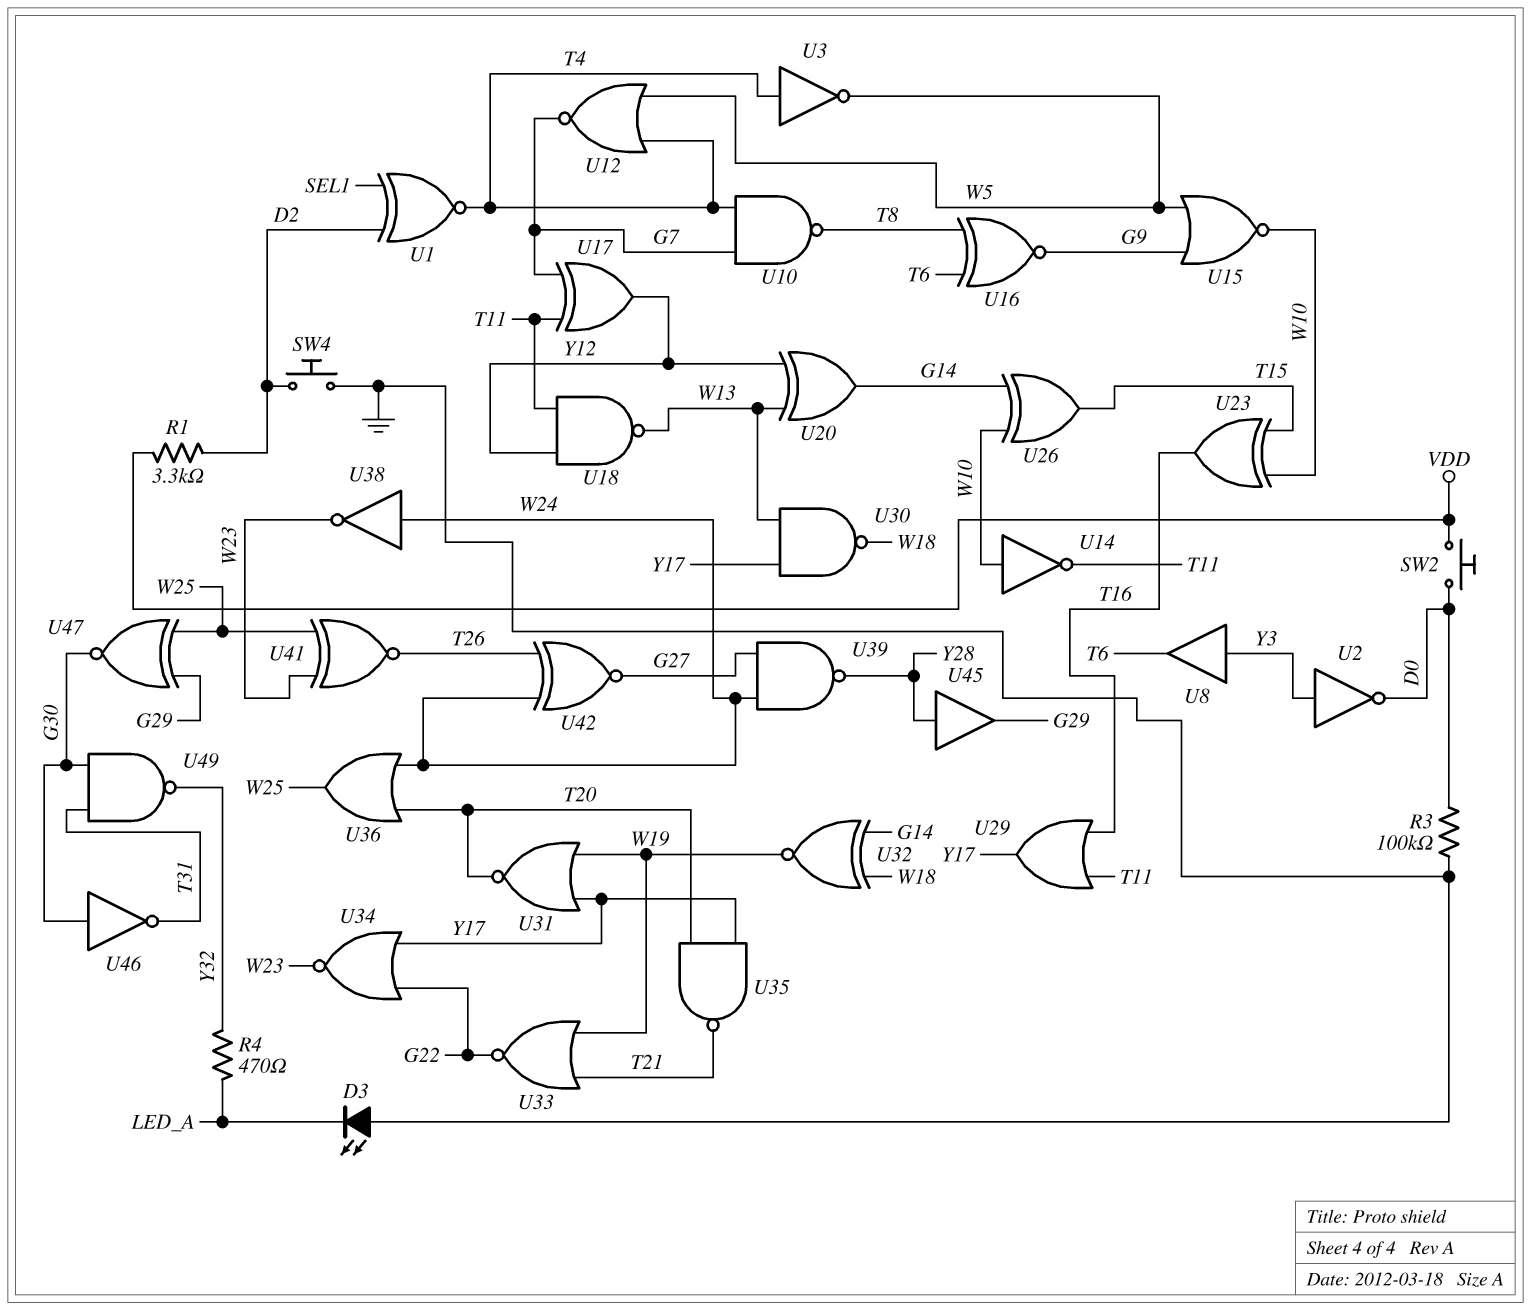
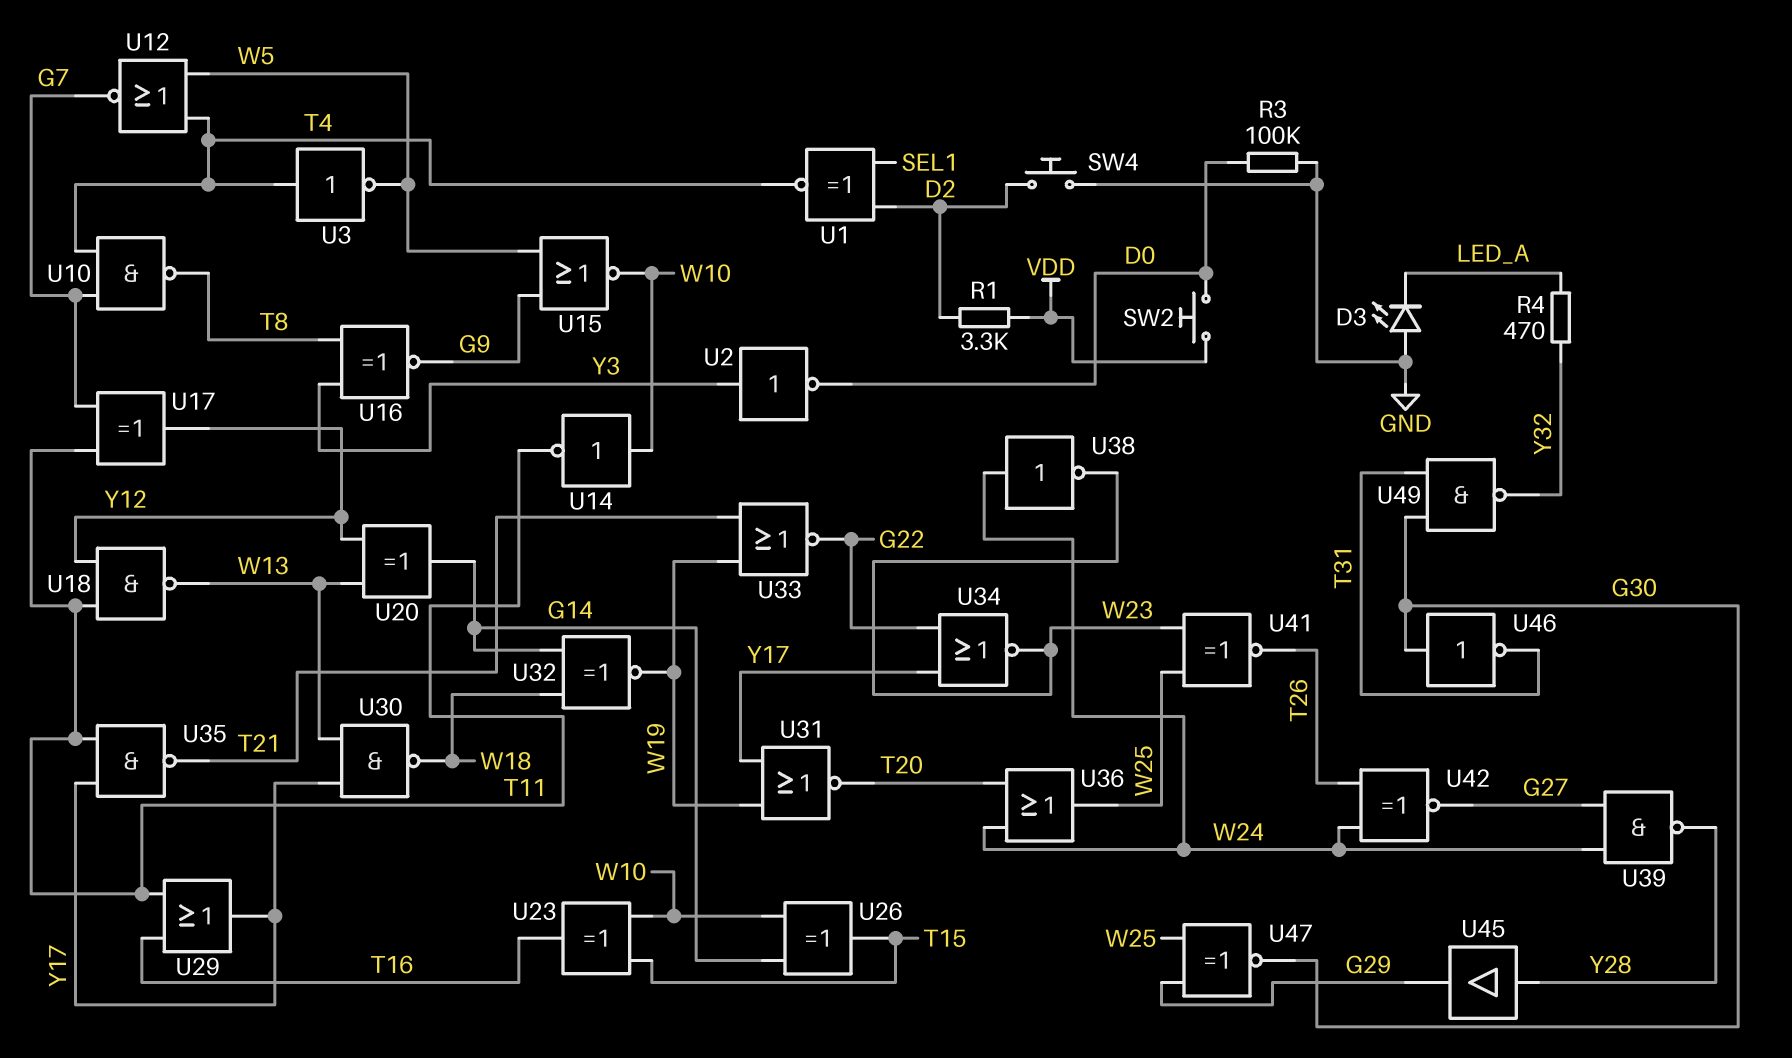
U8: buffer (in Y3, out T6) -> none
U16: XNOR (in T6, in T8, out G9) -> XNOR (in T8, in Y3, out G9)
U35: NAND (in T20, in Y17, out T21) -> NAND (in T11, in Y17, out T21)

